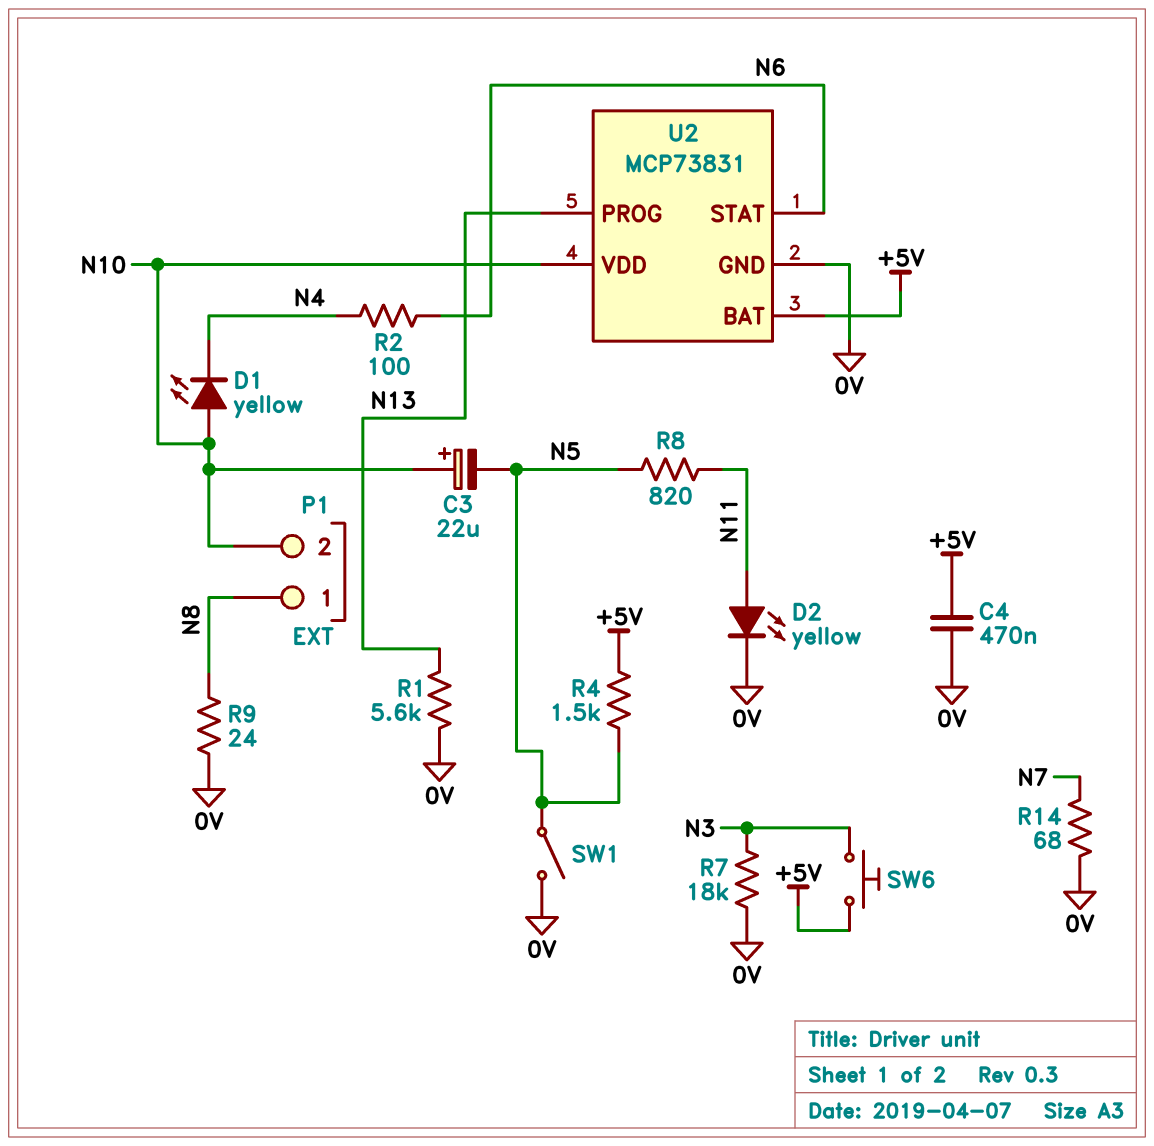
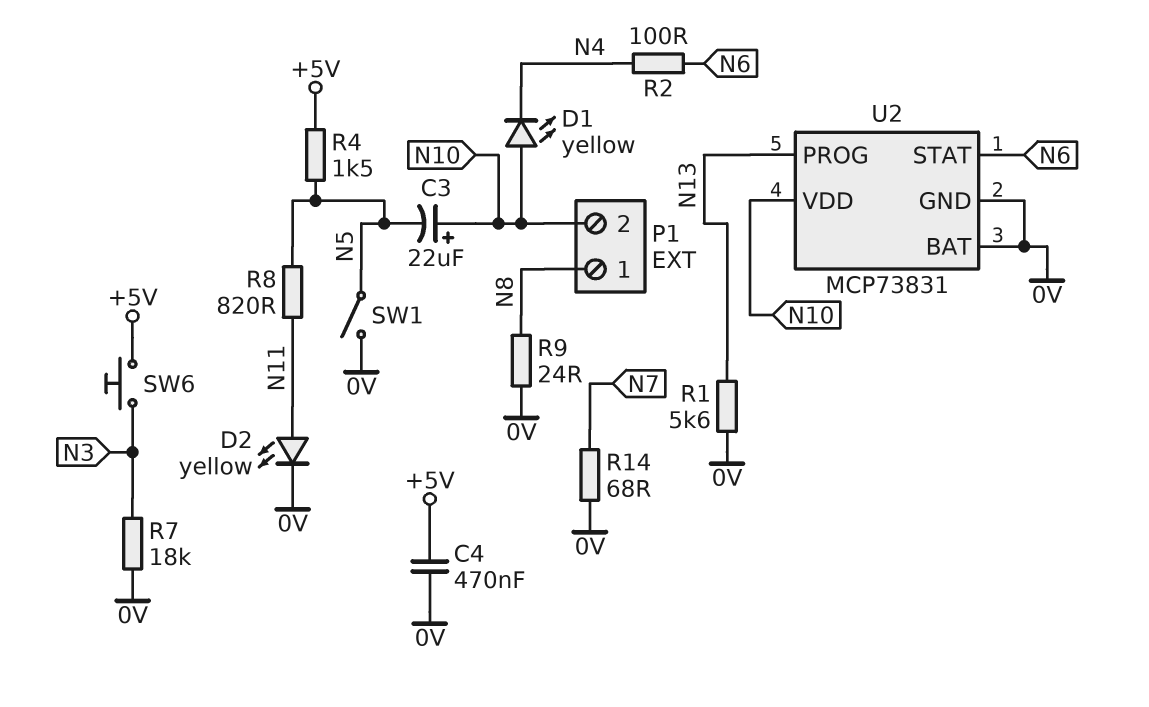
U2 pin BAT: +5V -> 0V

